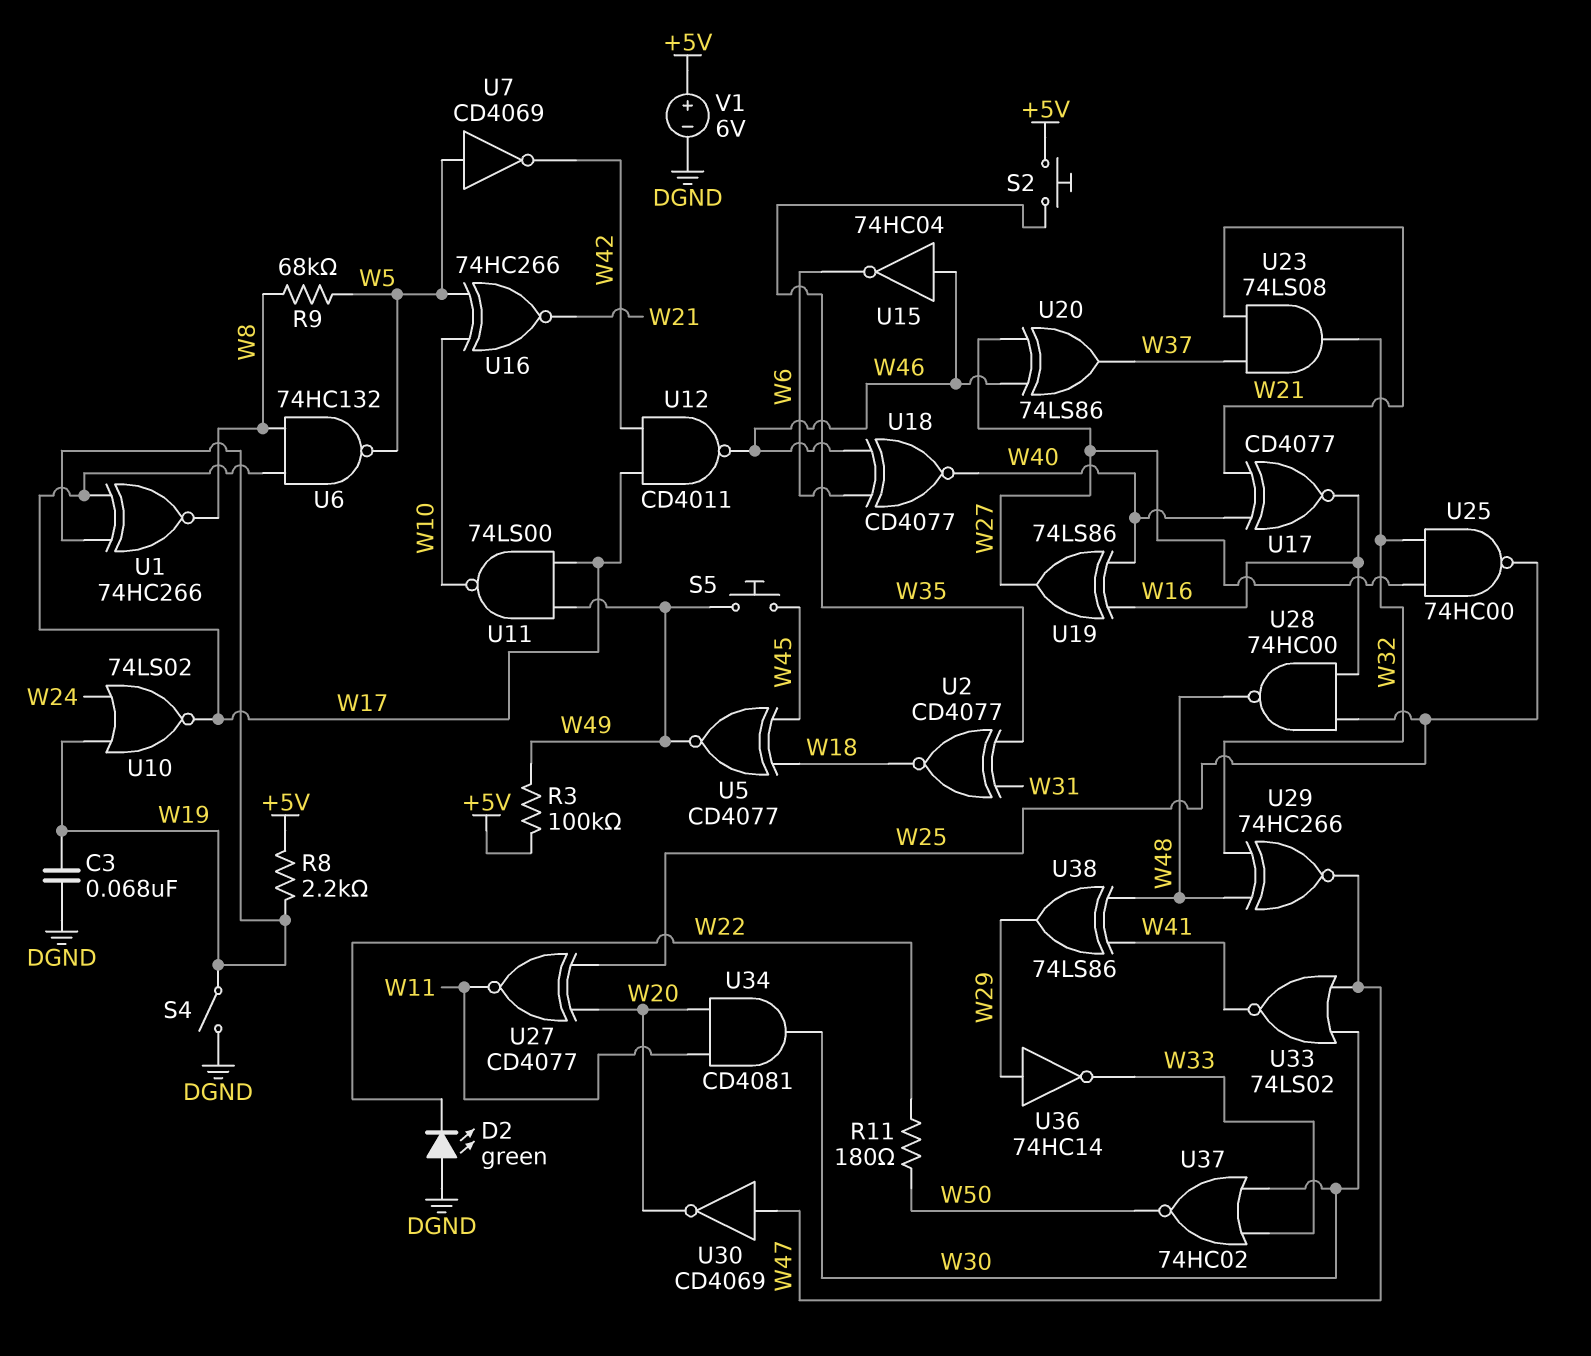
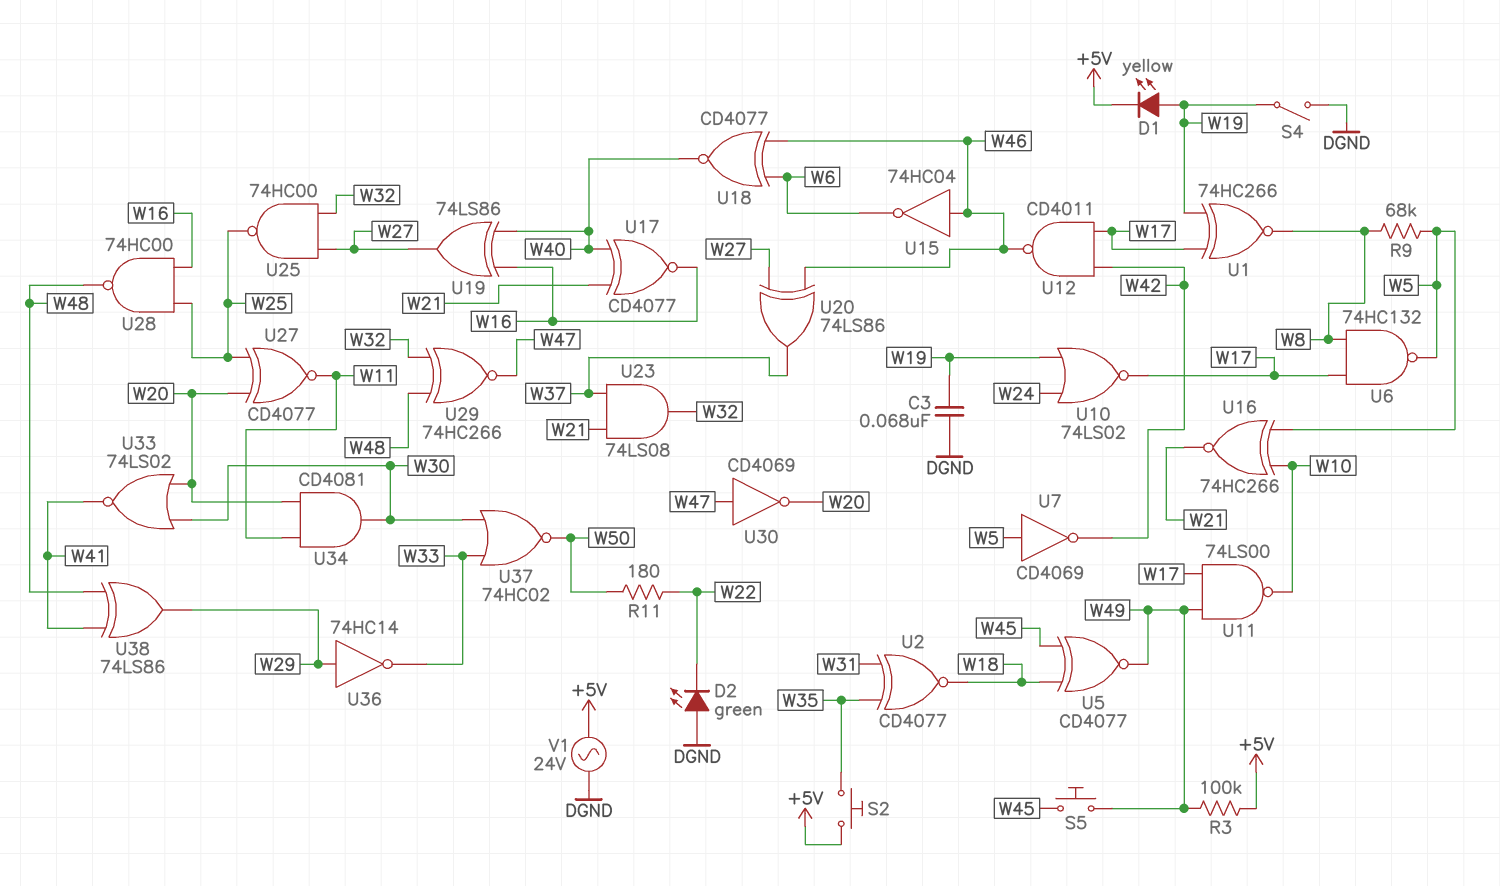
D1: none -> LED yellow (A W19, K +5V)
R8: 2.2k (+5V, W19) -> none
U33: NOR 74LS02 (in W30, in W47, out W41) -> NOR 74LS02 (in W20, in W30, out W41)
V1: 6V (plus +5V, minus DGND) -> AC 24V (+5V, DGND)

